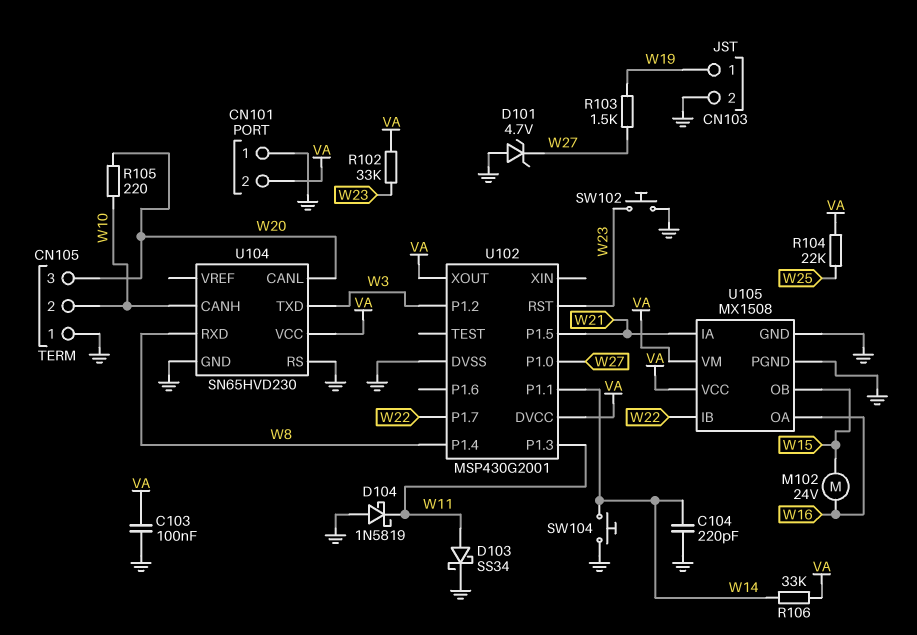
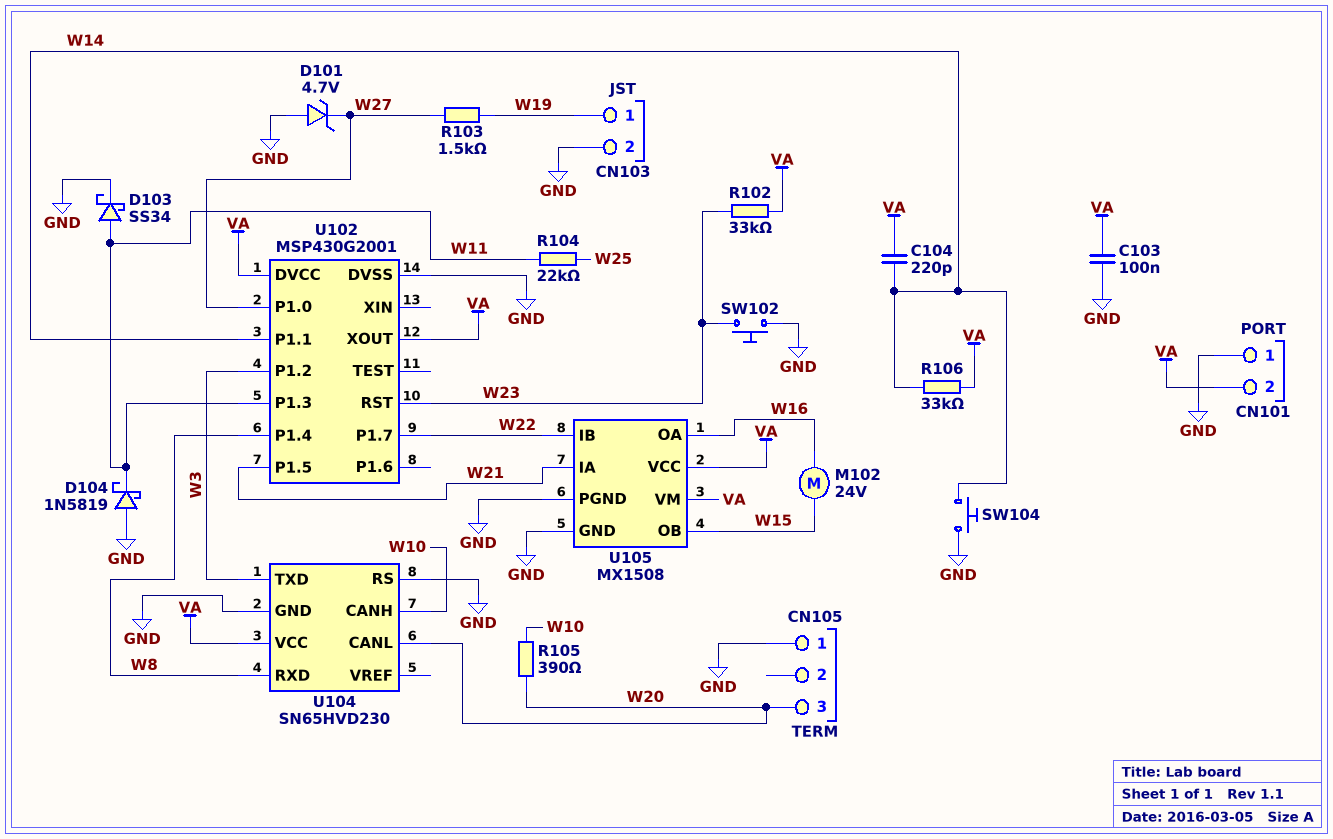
C104: 220pF (GND, W14) -> 220pF (VA, W14)
CN105 pin 2: W10 -> none
R104: 22k (VA, W25) -> 22k (W11, W25)
R105: 220 (W10, W20) -> 390 (W10, W20)

